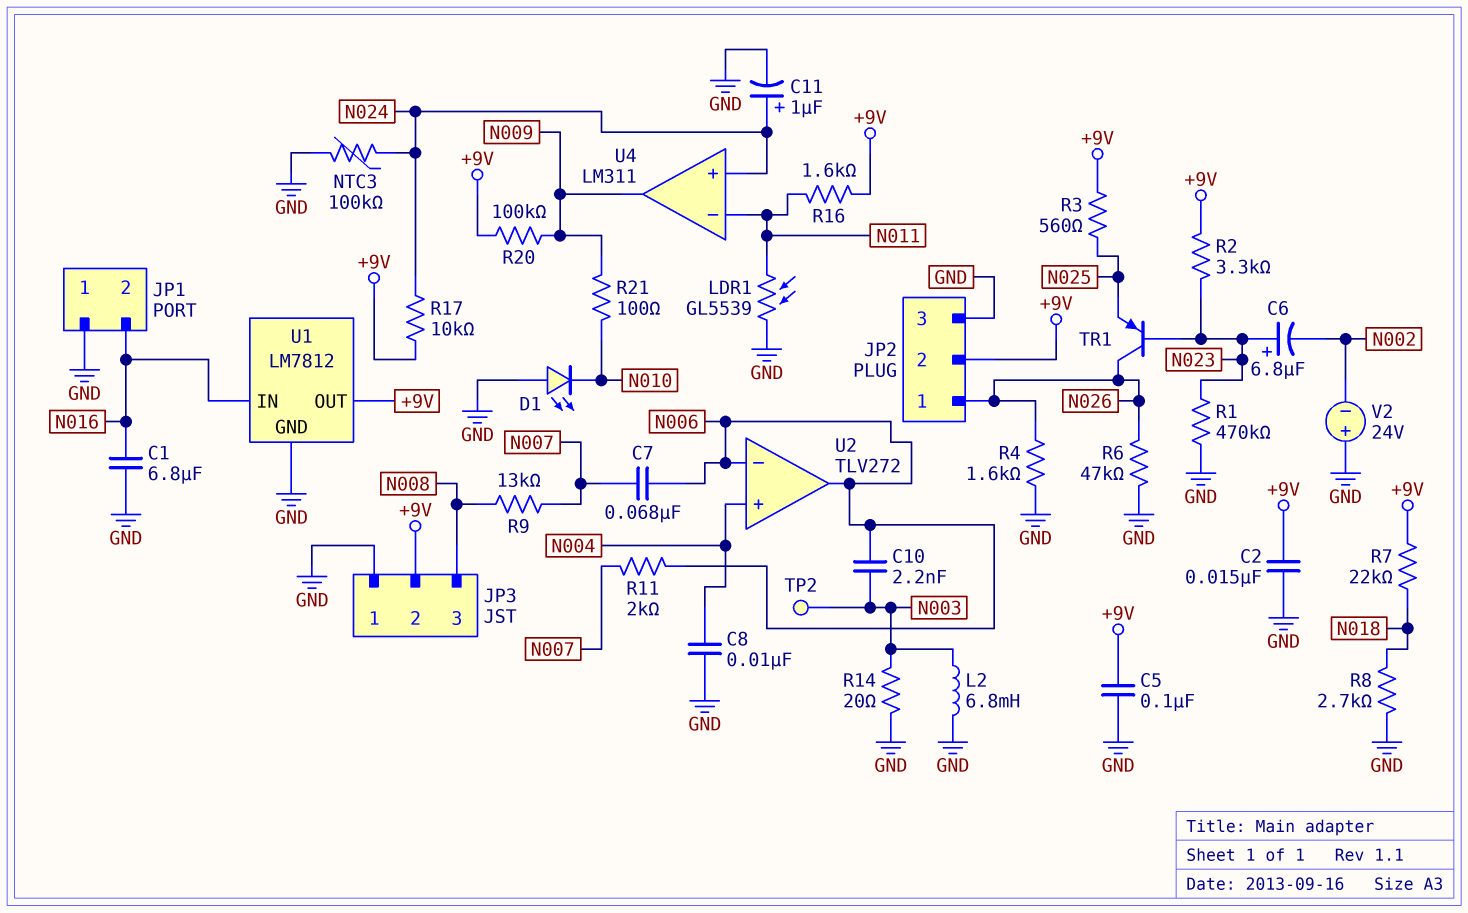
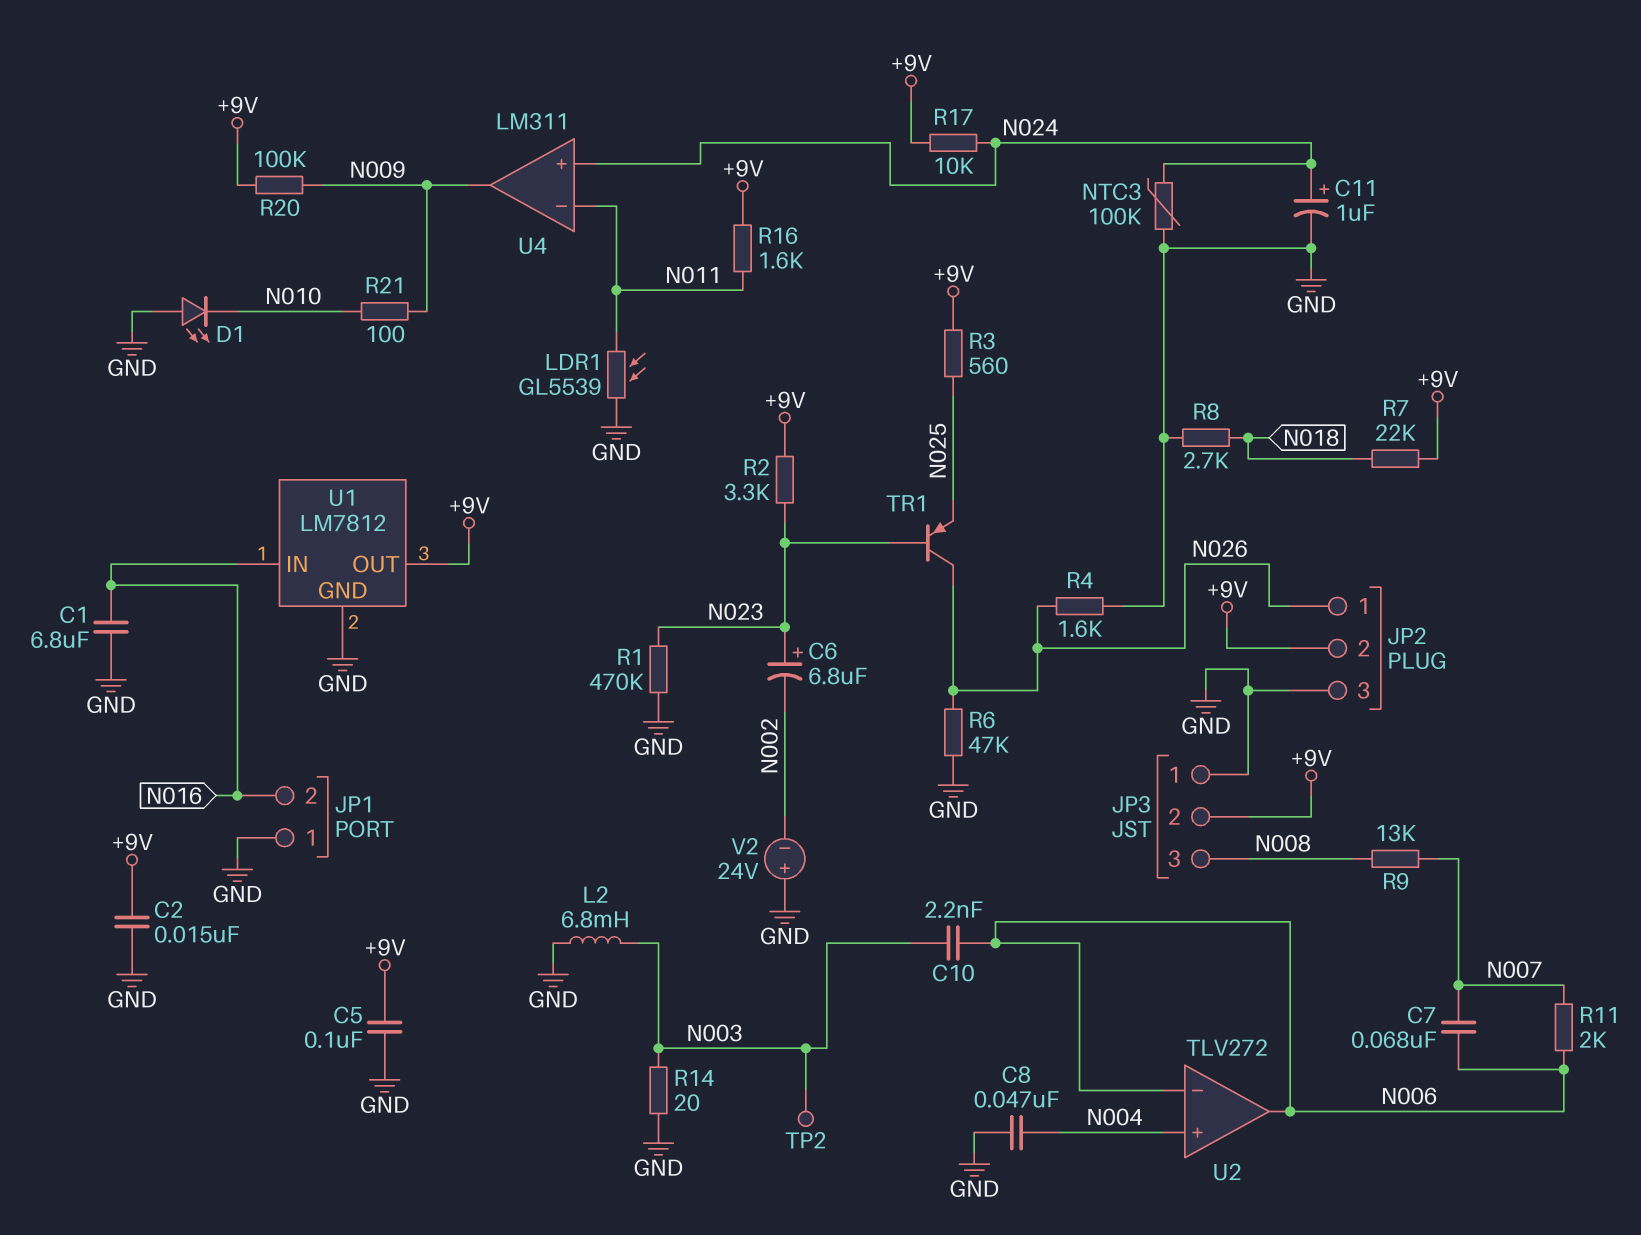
C8: 10nF (GND, N004) -> 47nF (GND, N004)

